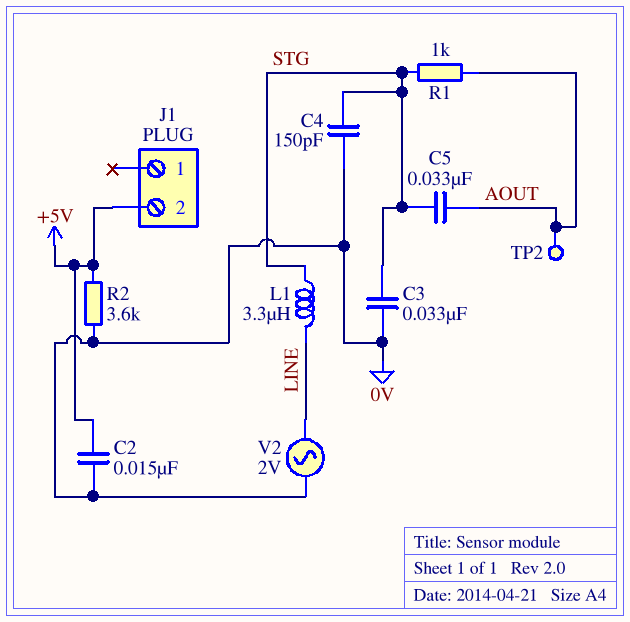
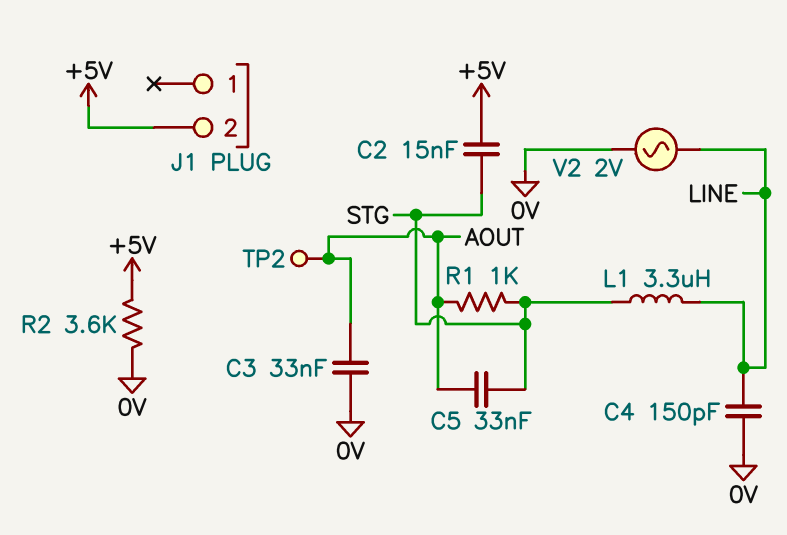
C2: 15nF (+5V, 0V) -> 15nF (+5V, STG)
C3: 33nF (0V, STG) -> 33nF (0V, AOUT)
C4: 150pF (0V, STG) -> 150pF (0V, LINE)

